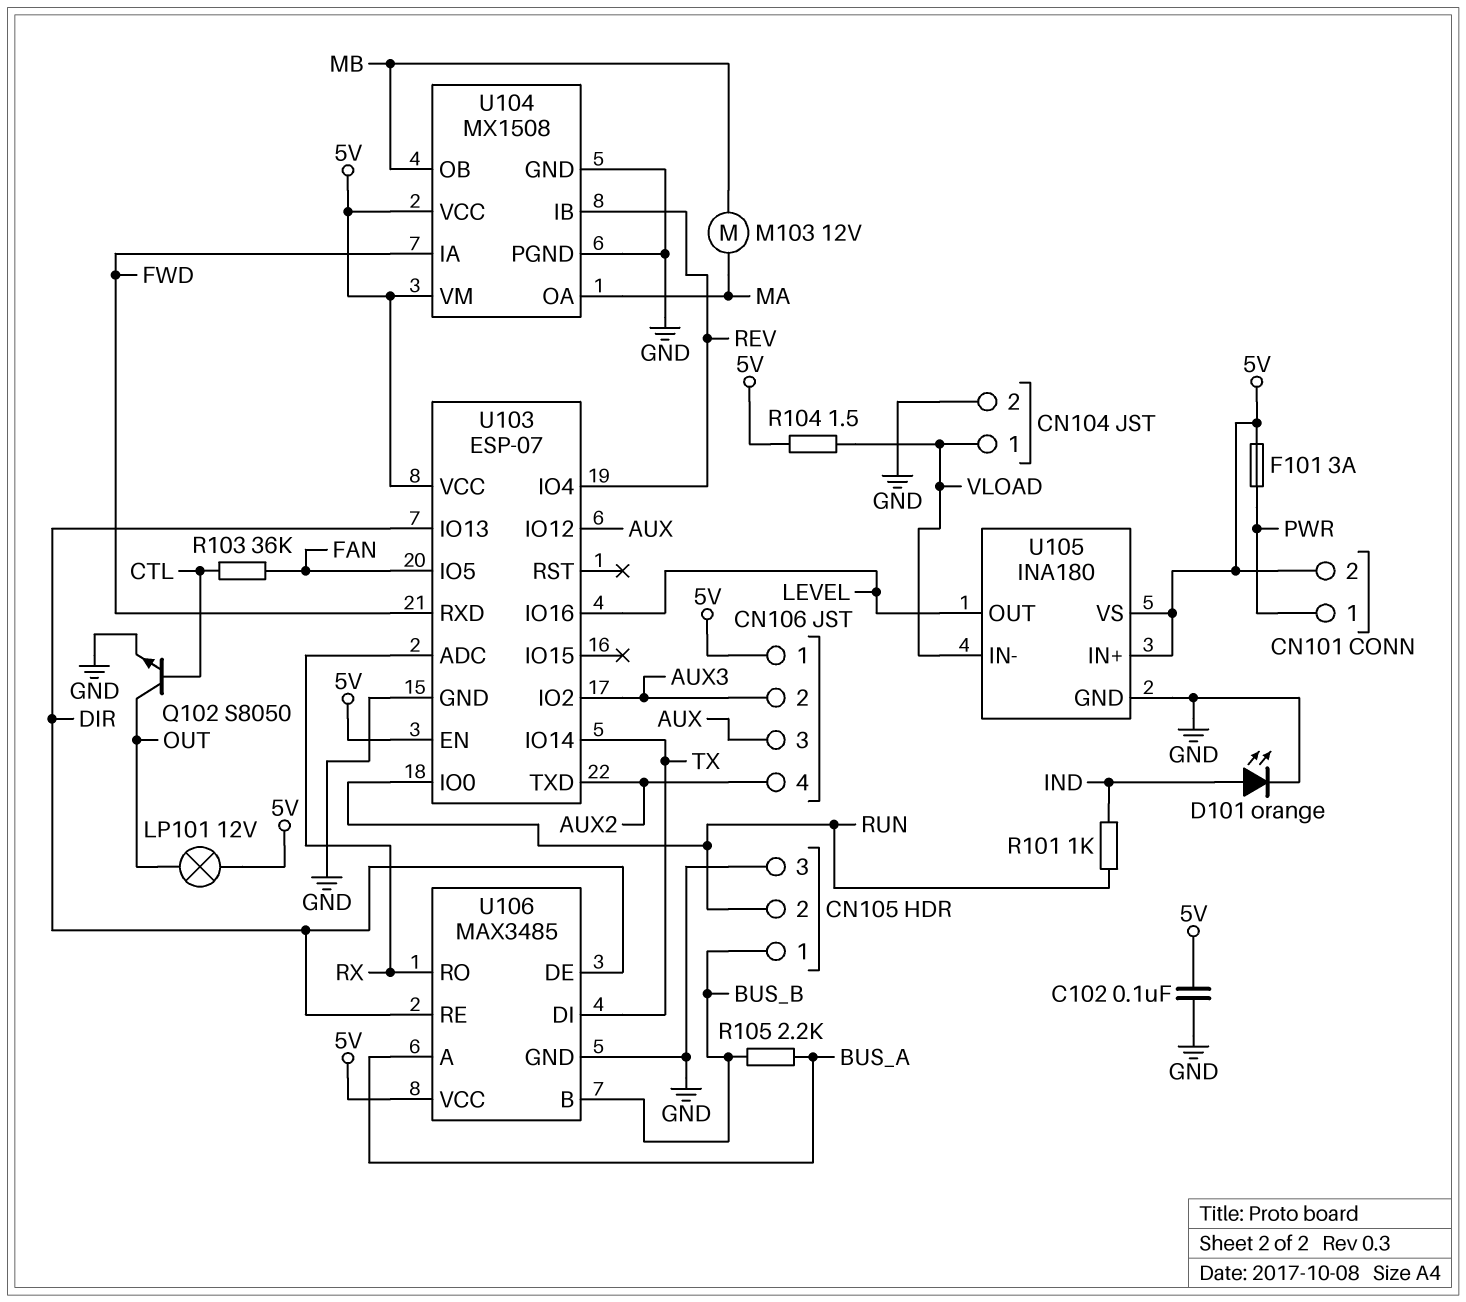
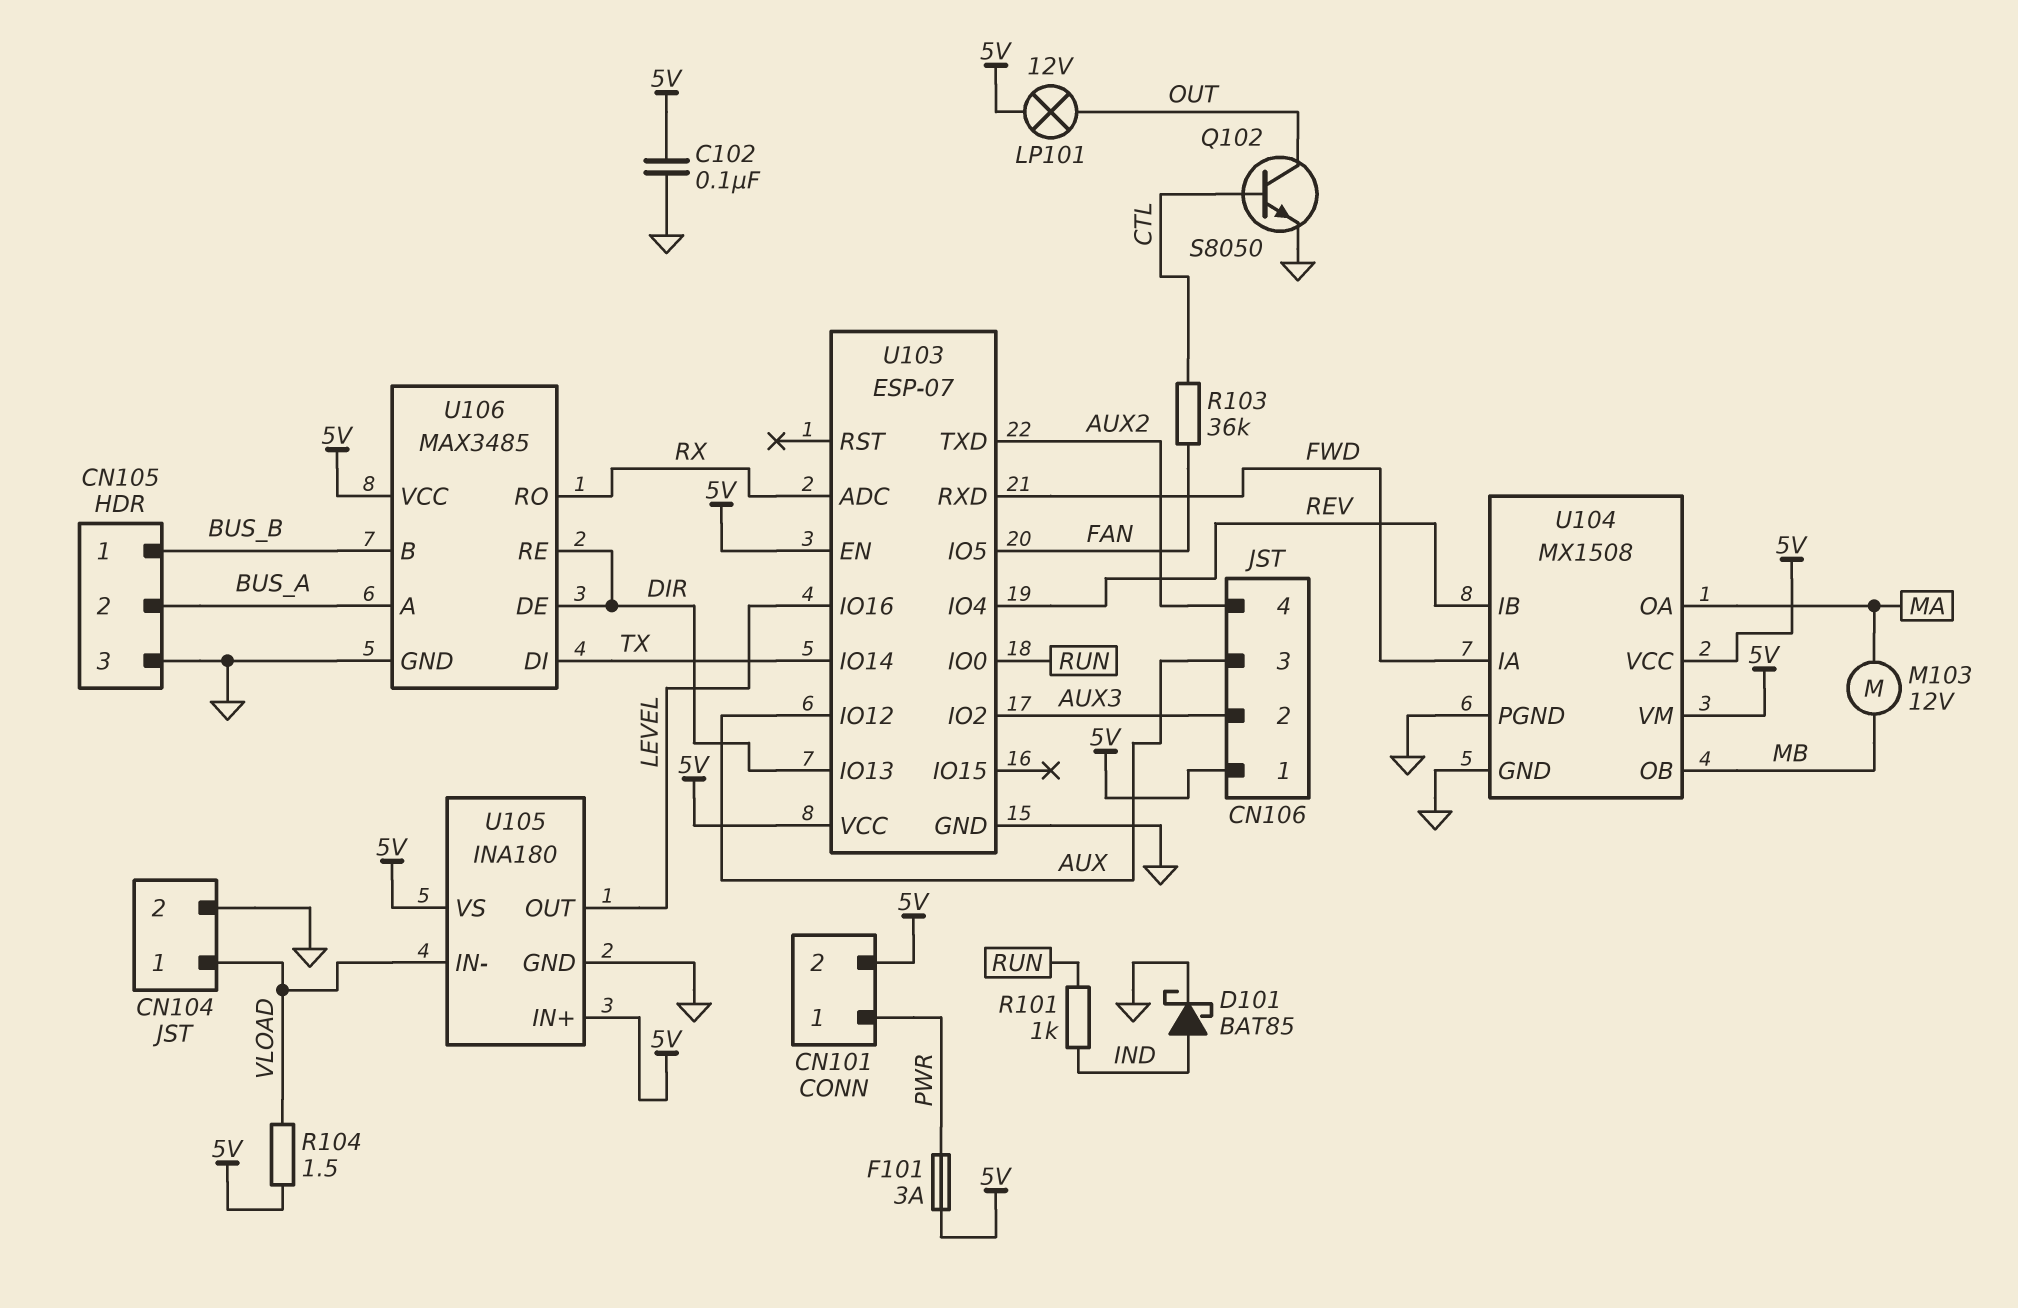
CN105 pin 2: RUN -> BUS_A
D101: LED orange (A IND, K GND) -> schottky BAT85 (A IND, K GND)
R105: 2.2k (BUS_A, BUS_B) -> none

